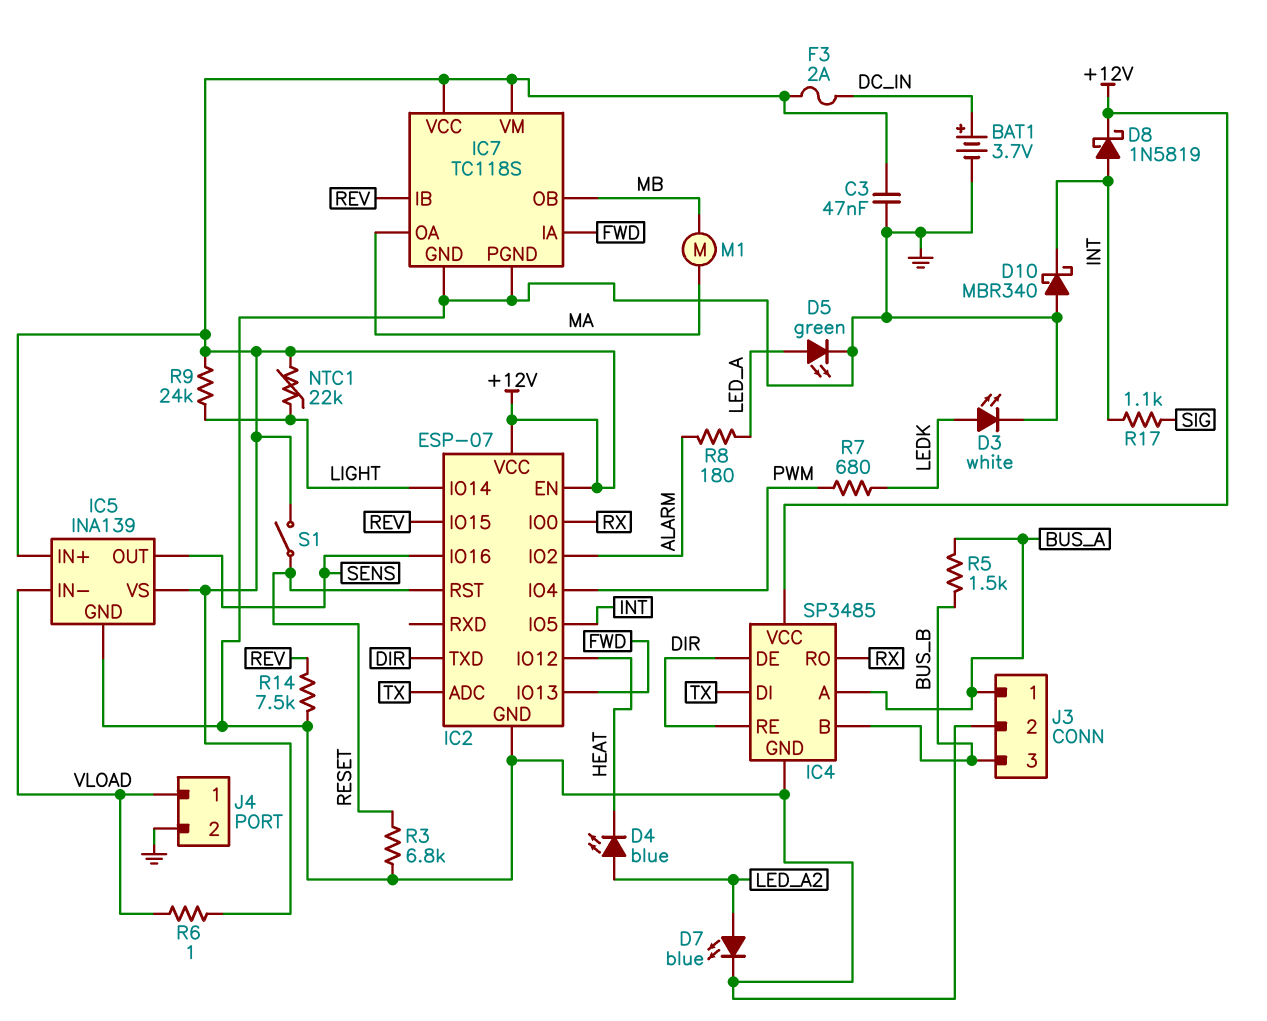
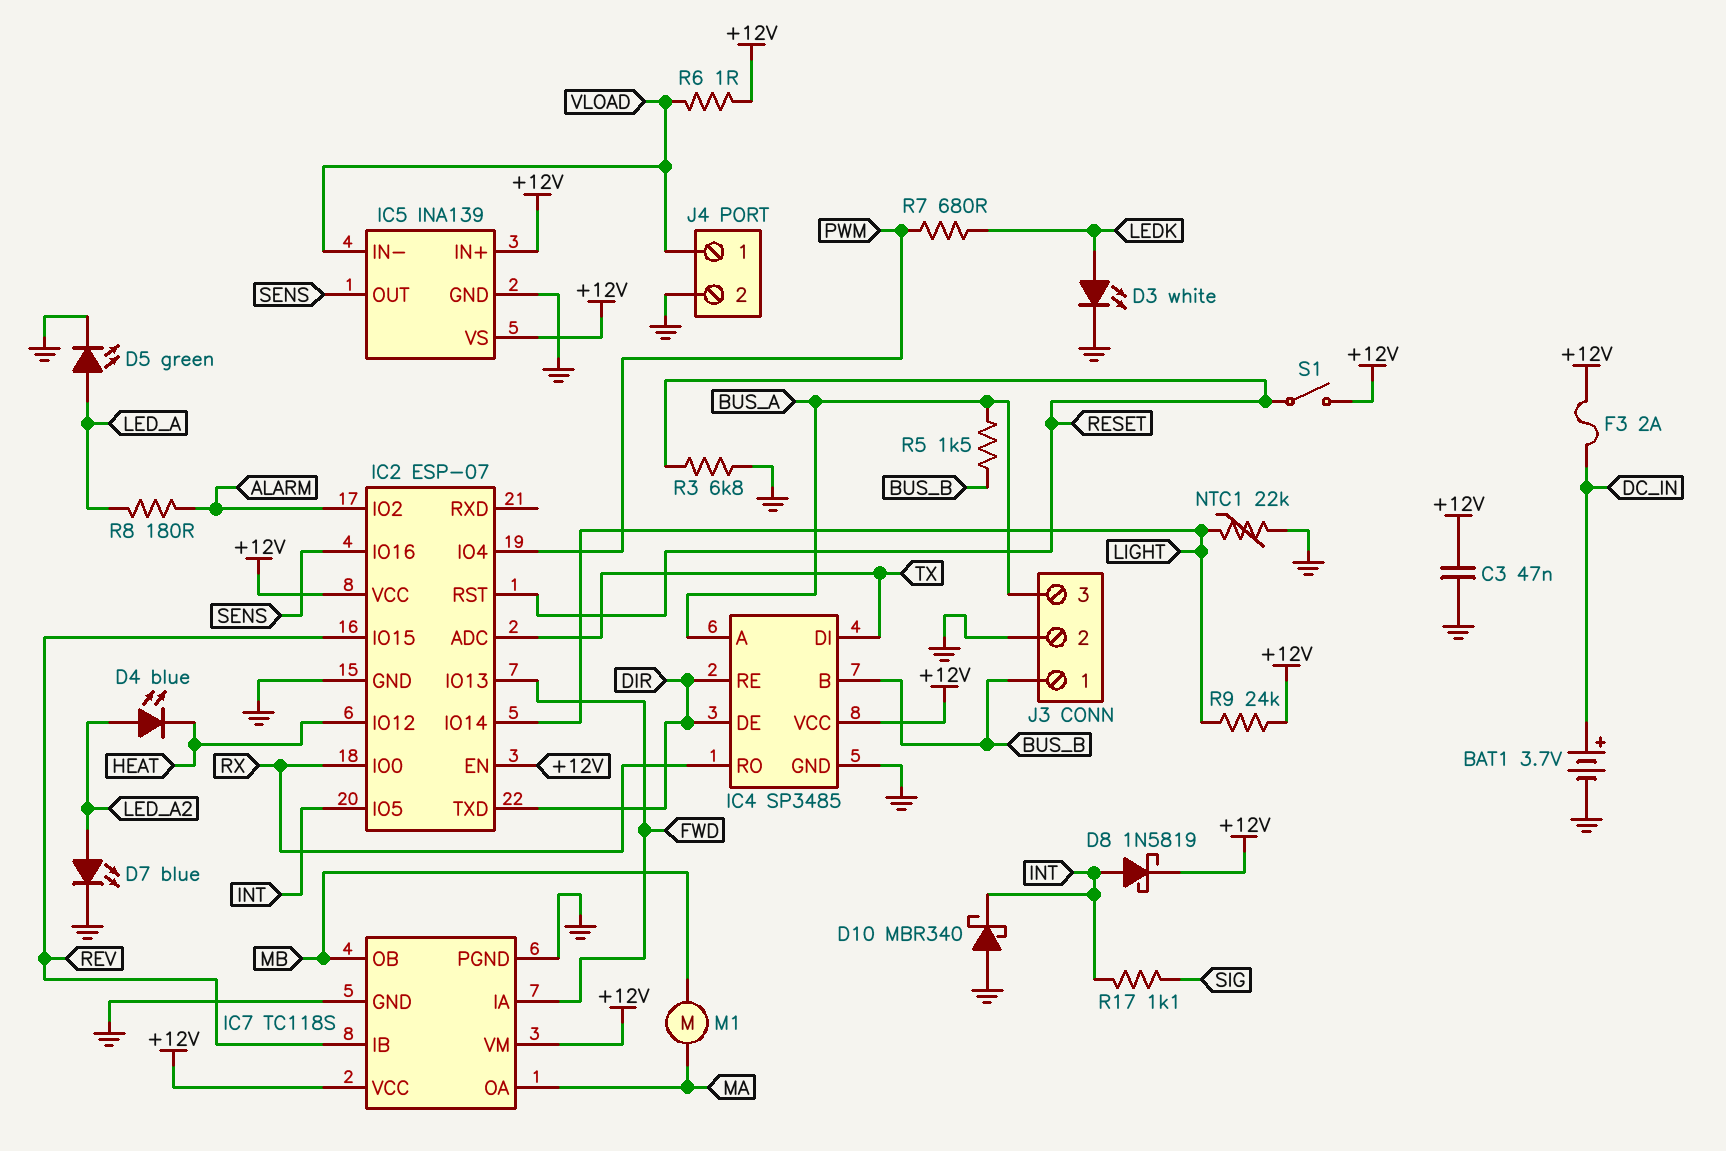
J3 pin 1: BUS_A -> BUS_B
J3 pin 3: BUS_B -> BUS_A
NTC1: 22k (+12V, LIGHT) -> 22k (GND, LIGHT)
R14: 7.5k (GND, REV) -> none

